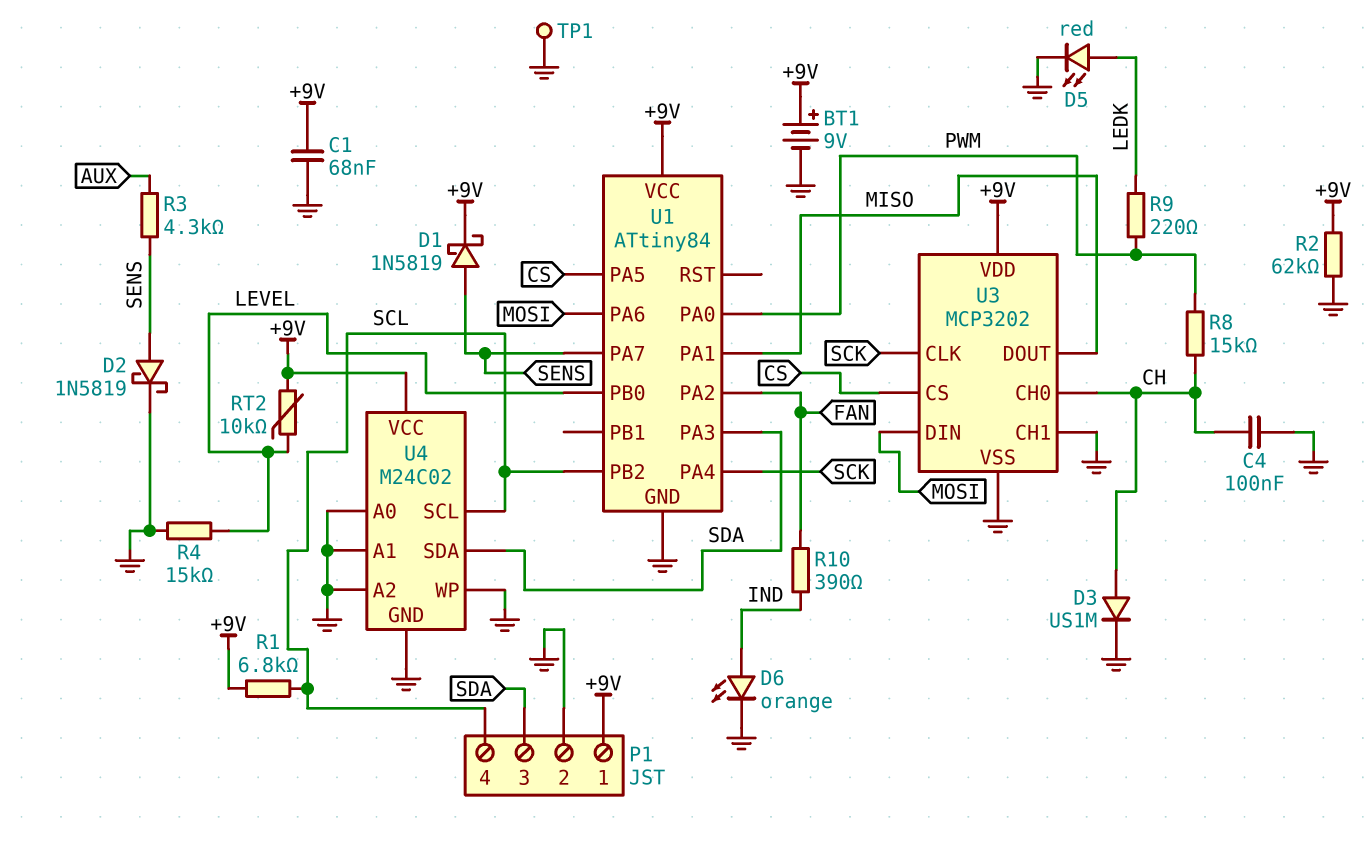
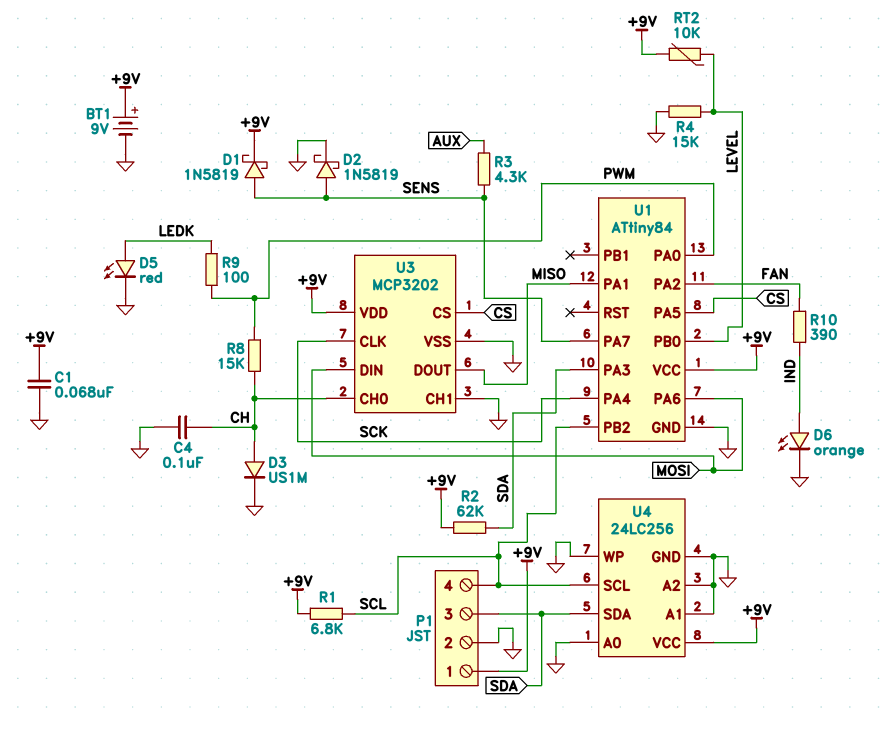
R2: 62k (+9V, GND) -> 62k (+9V, SDA)
R9: 220 (LEDK, PWM) -> 100 (LEDK, PWM)
TP1: test point (GND) -> none
U4: M24C02 -> 24LC256

